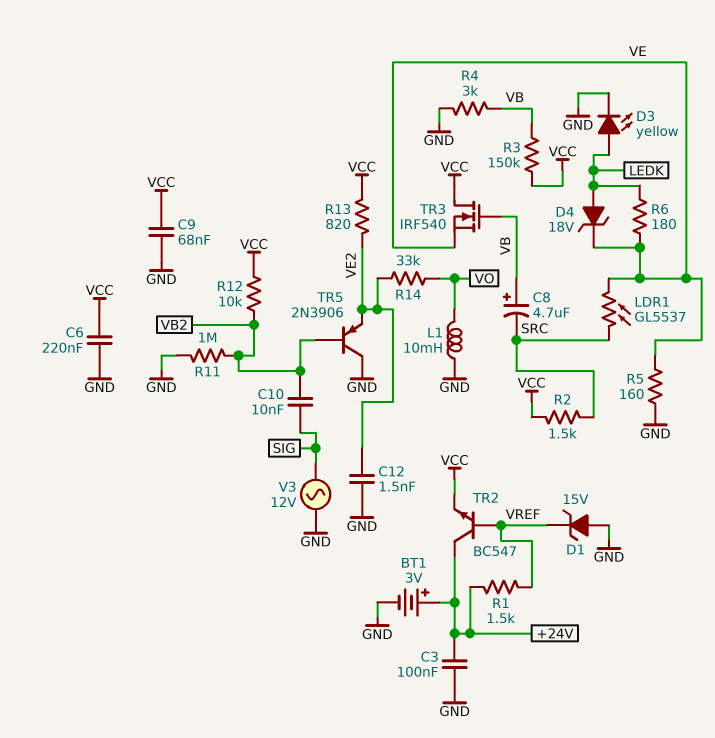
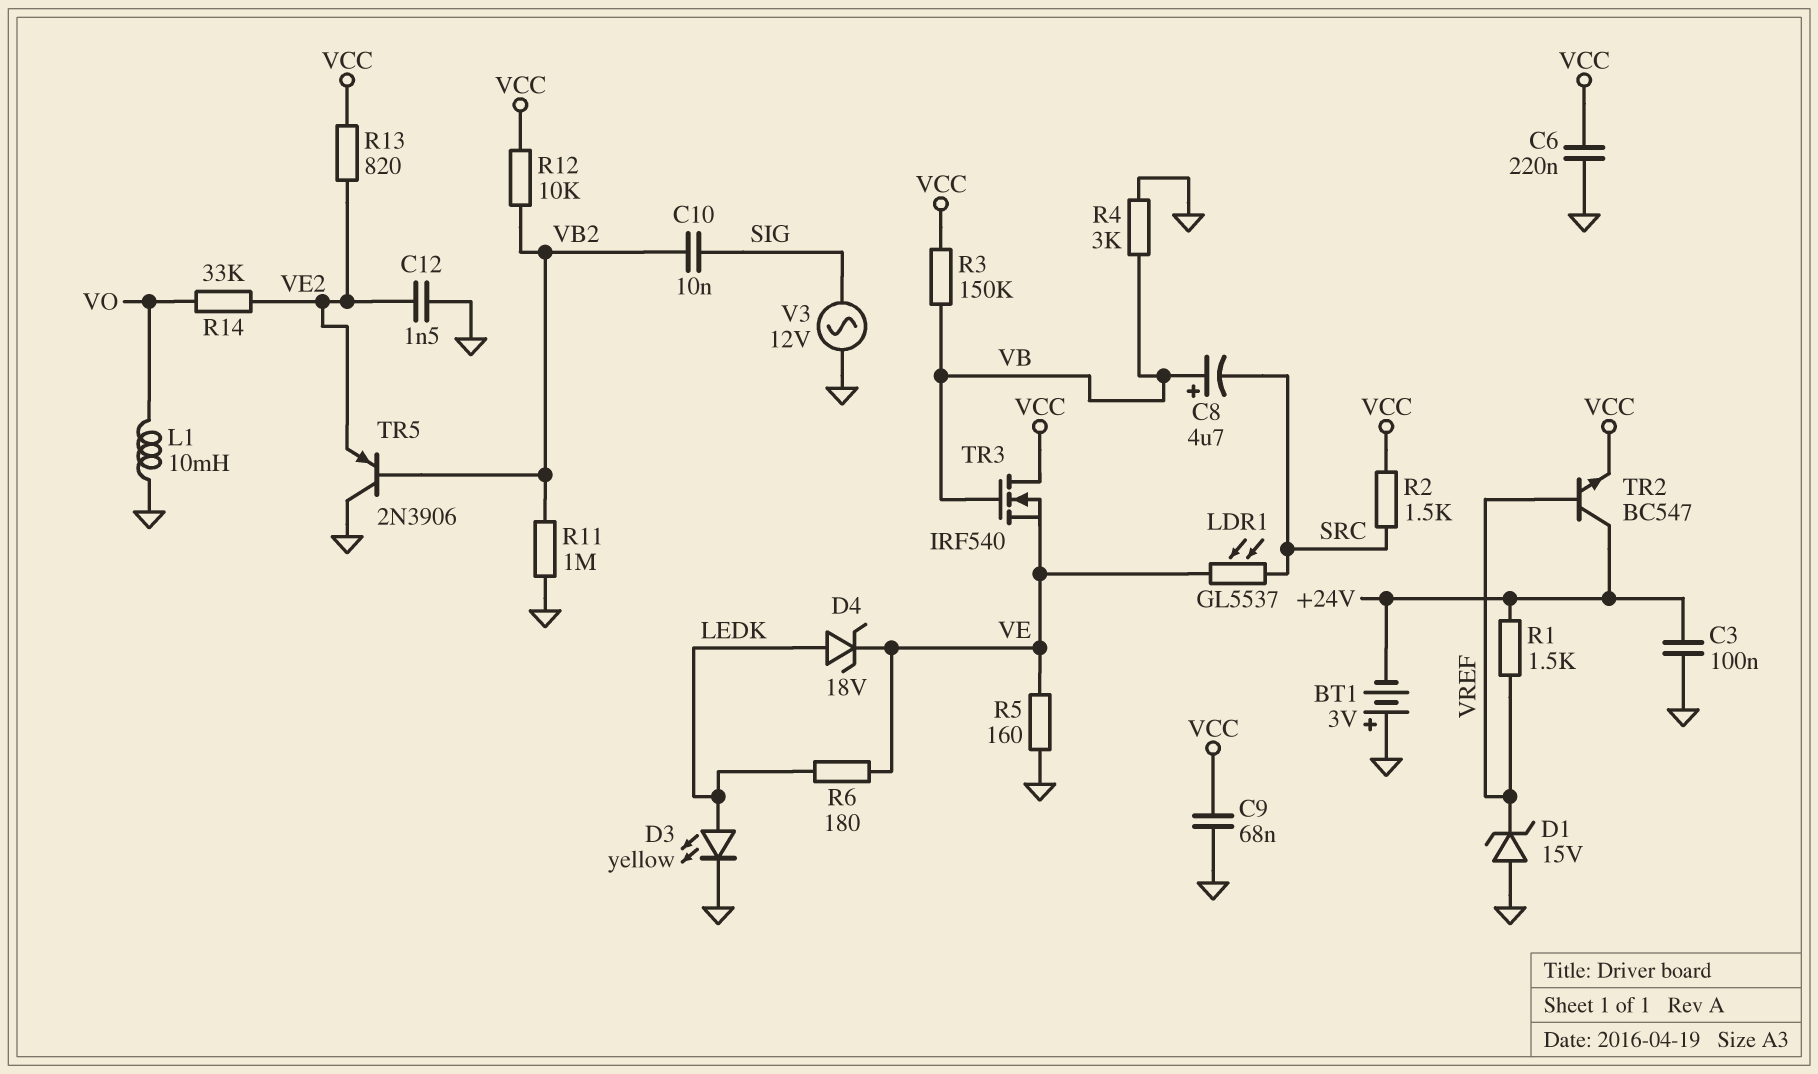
BT1: 3V (plus +24V, minus GND) -> 3V (plus GND, minus +24V)

